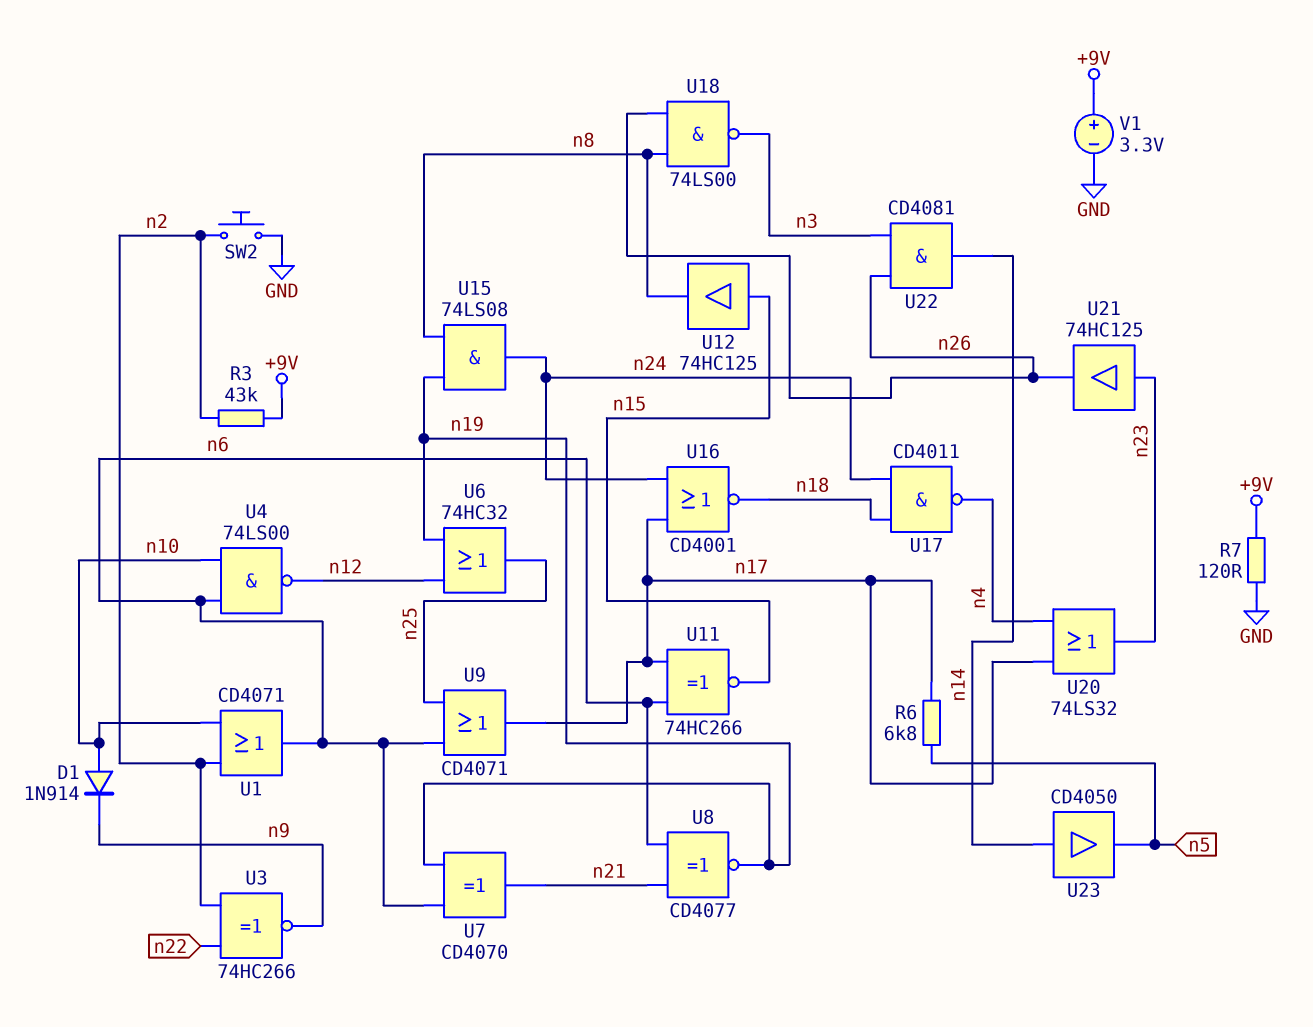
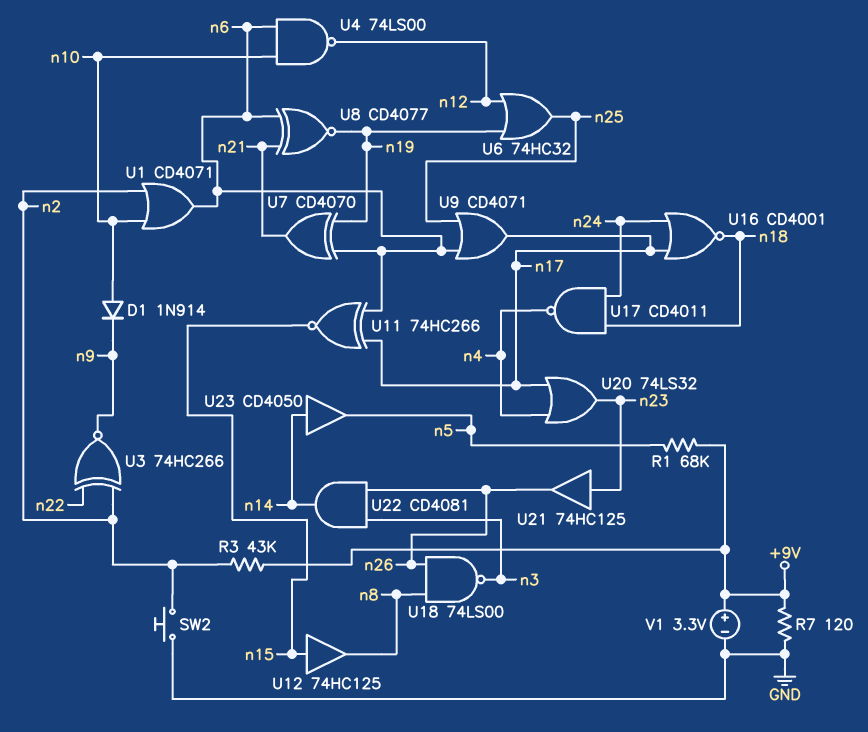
R1: none -> 68k (+9V, n5)
R6: 6.8k (n5, n17) -> none
U15: AND 74LS08 (in n8, in n19, out n24) -> none

